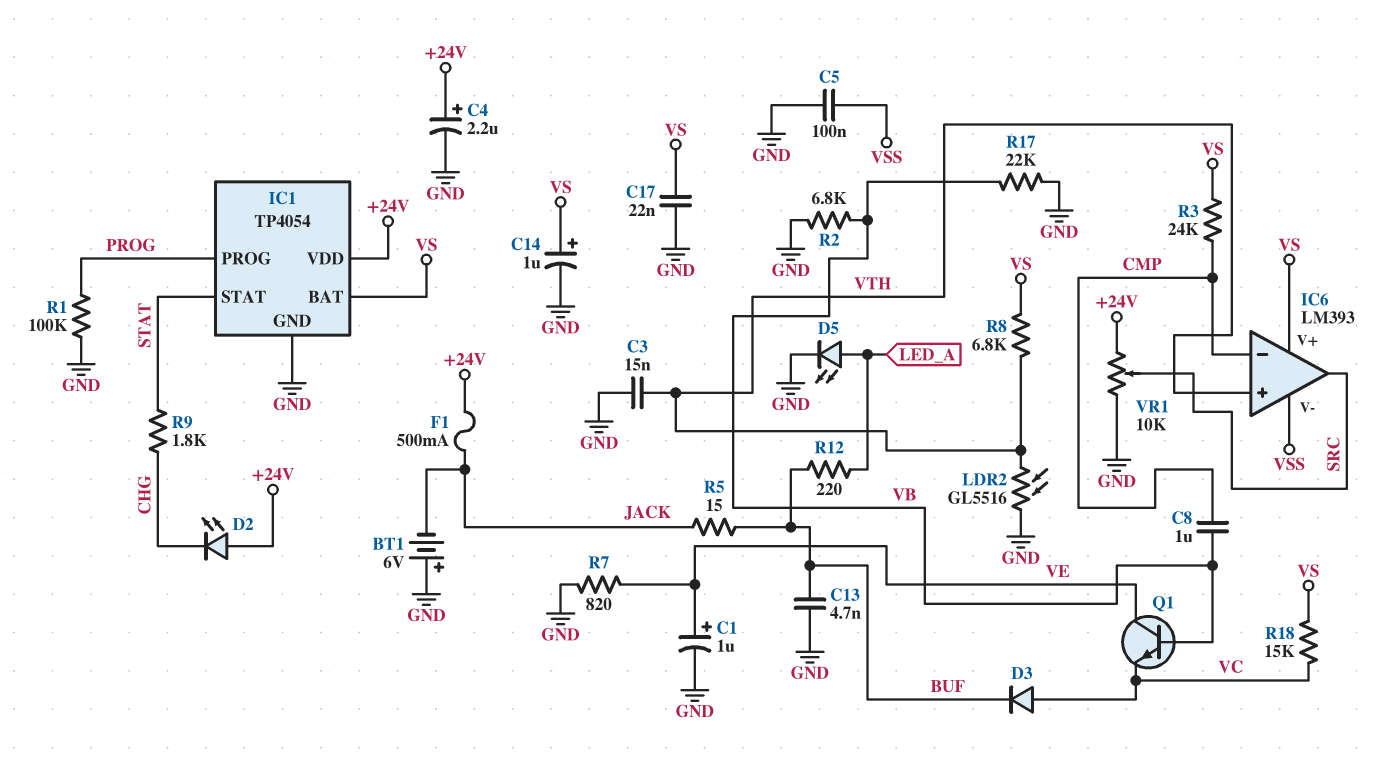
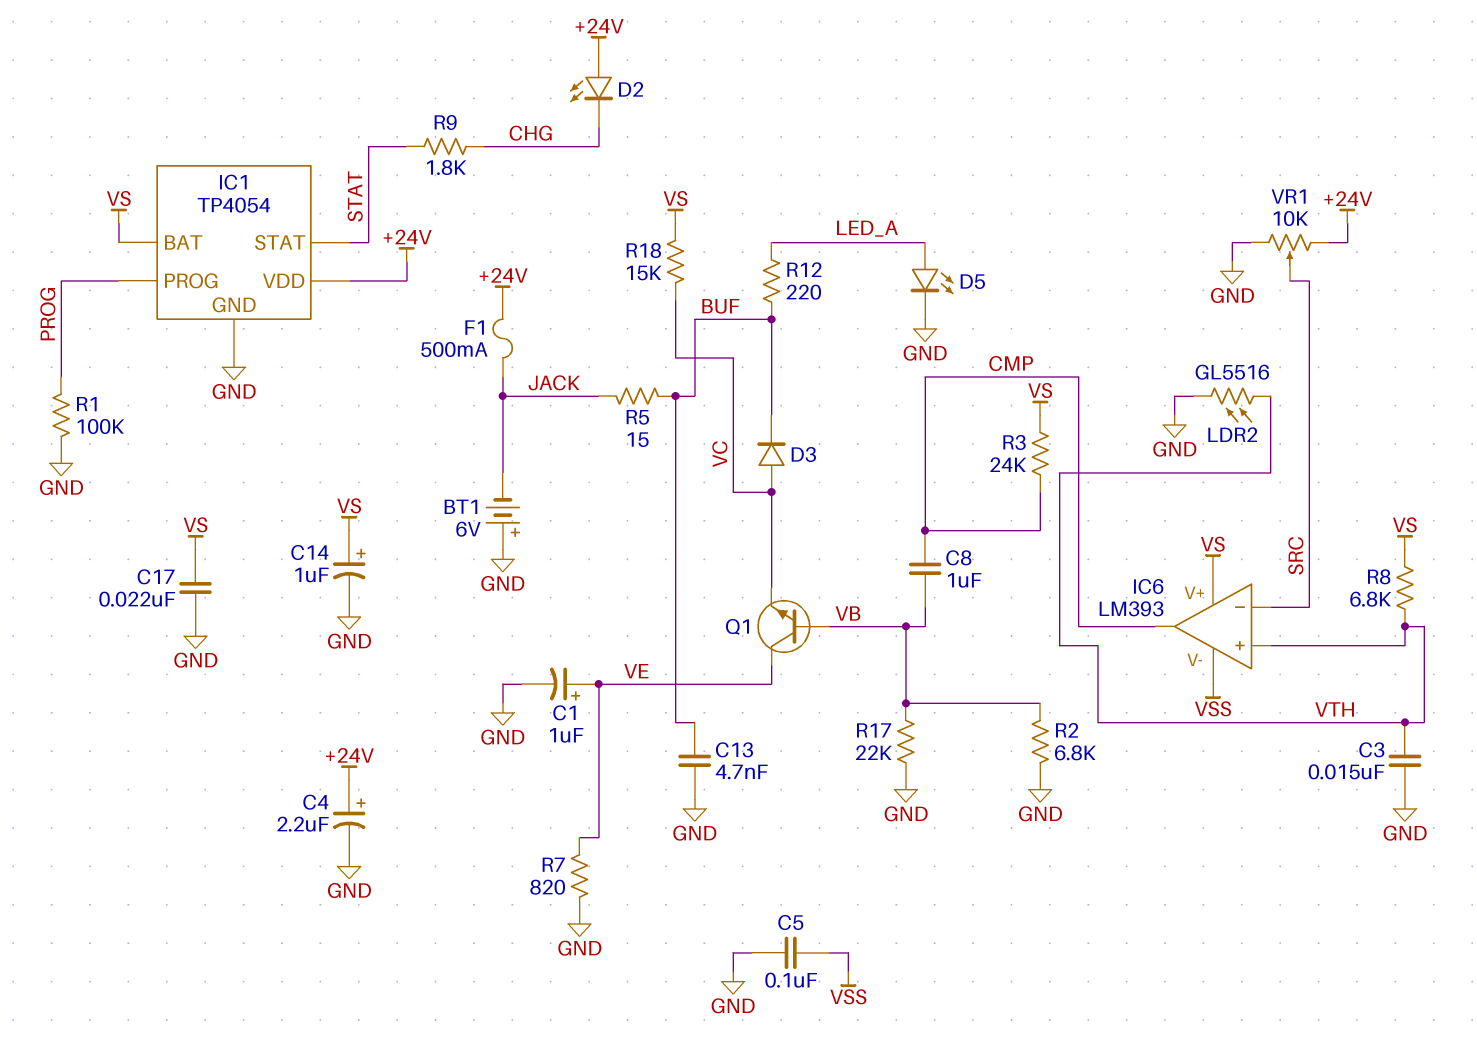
IC6 pin in-: CMP -> SRC
IC6 pin out: SRC -> CMP

